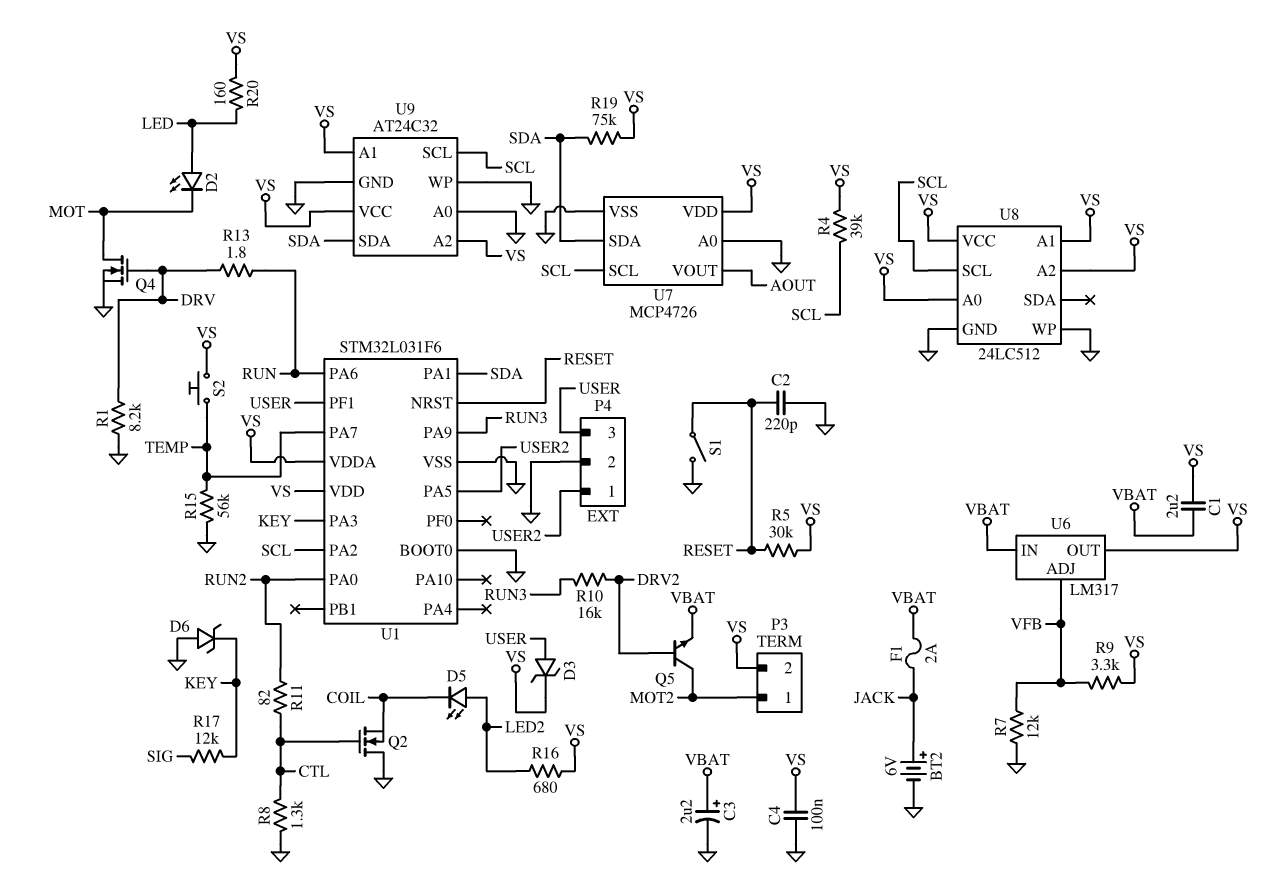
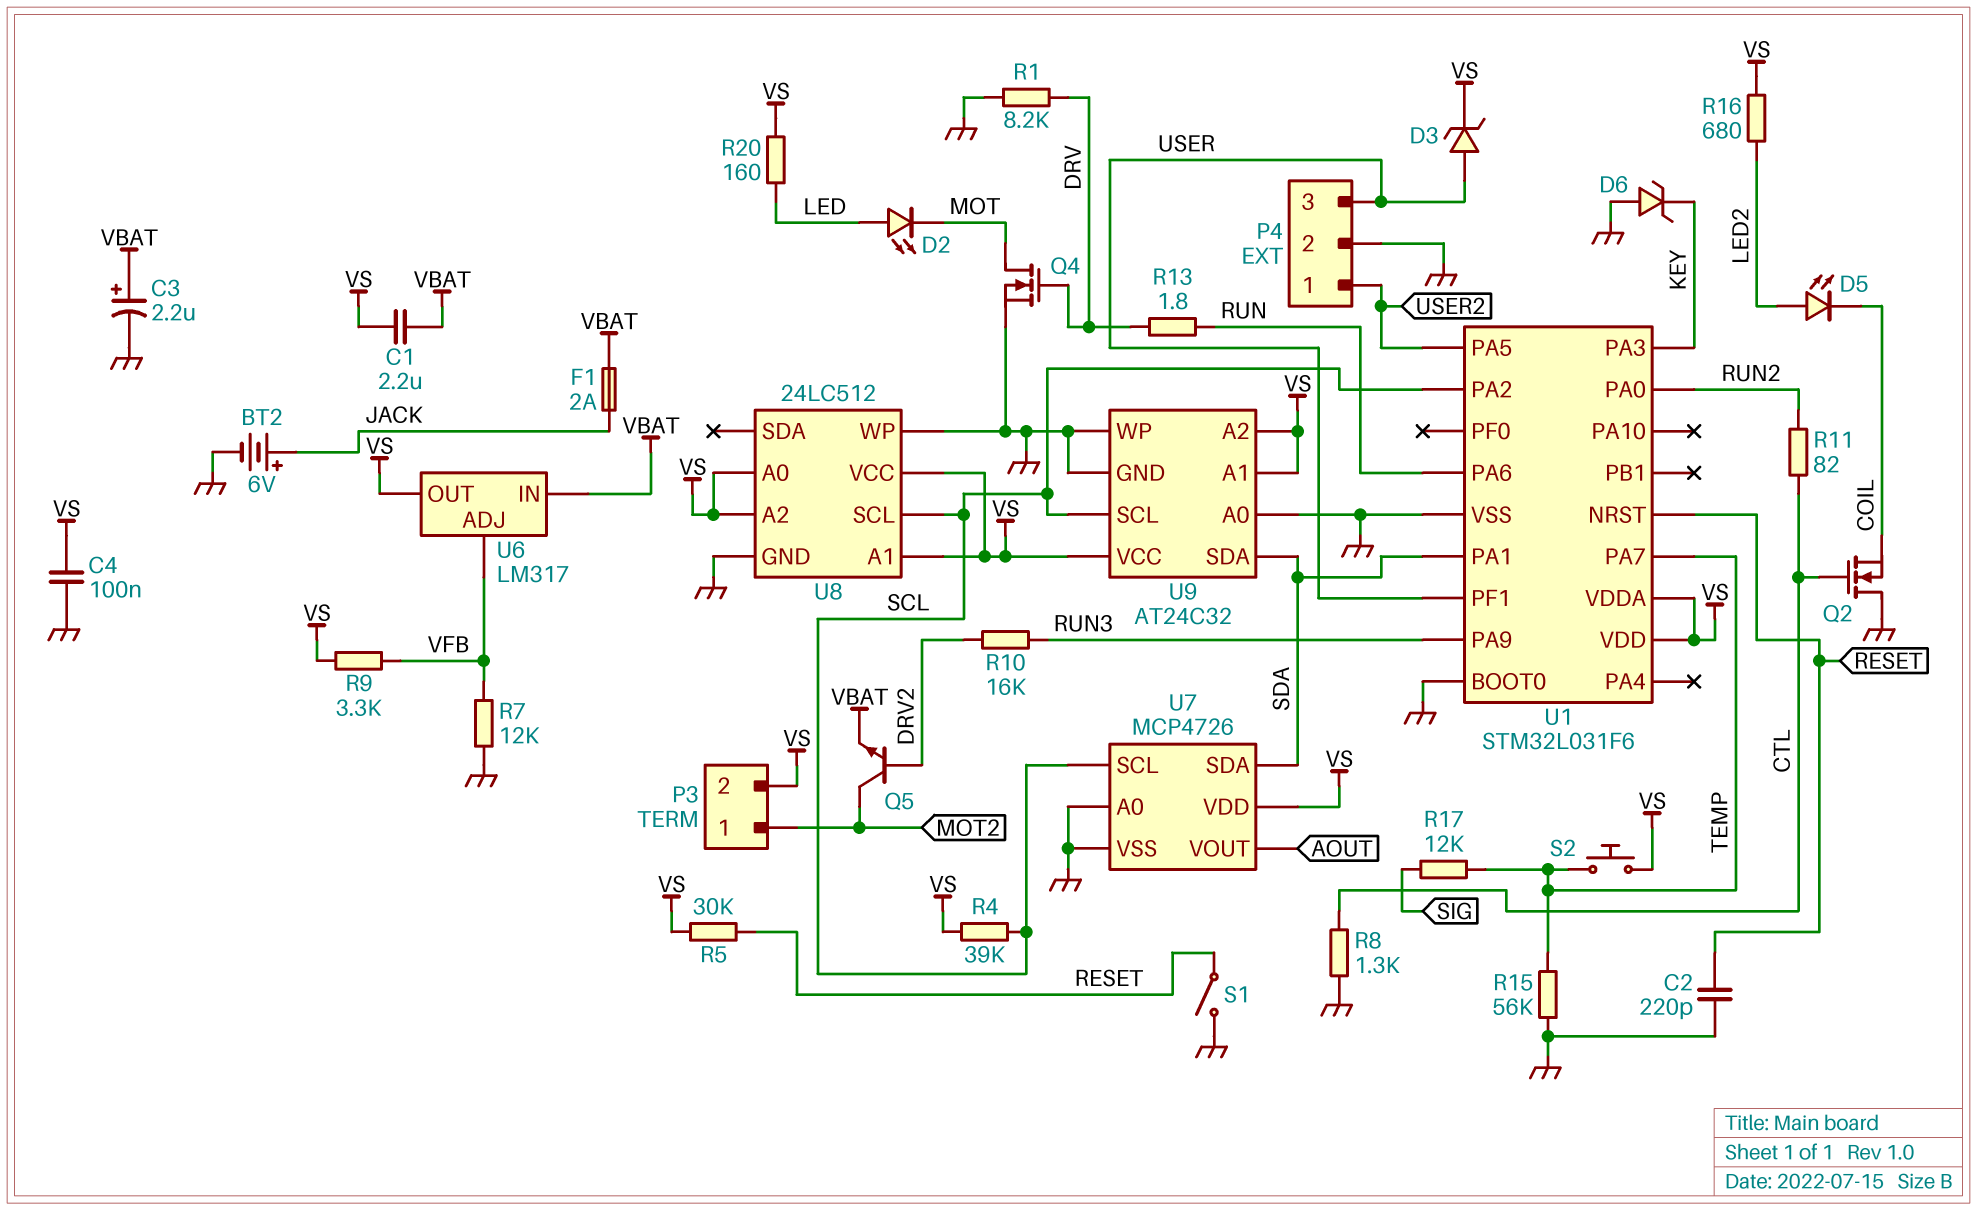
R17: 12k (KEY, SIG) -> 12k (SIG, TEMP)
R19: 75k (SDA, VS) -> none

